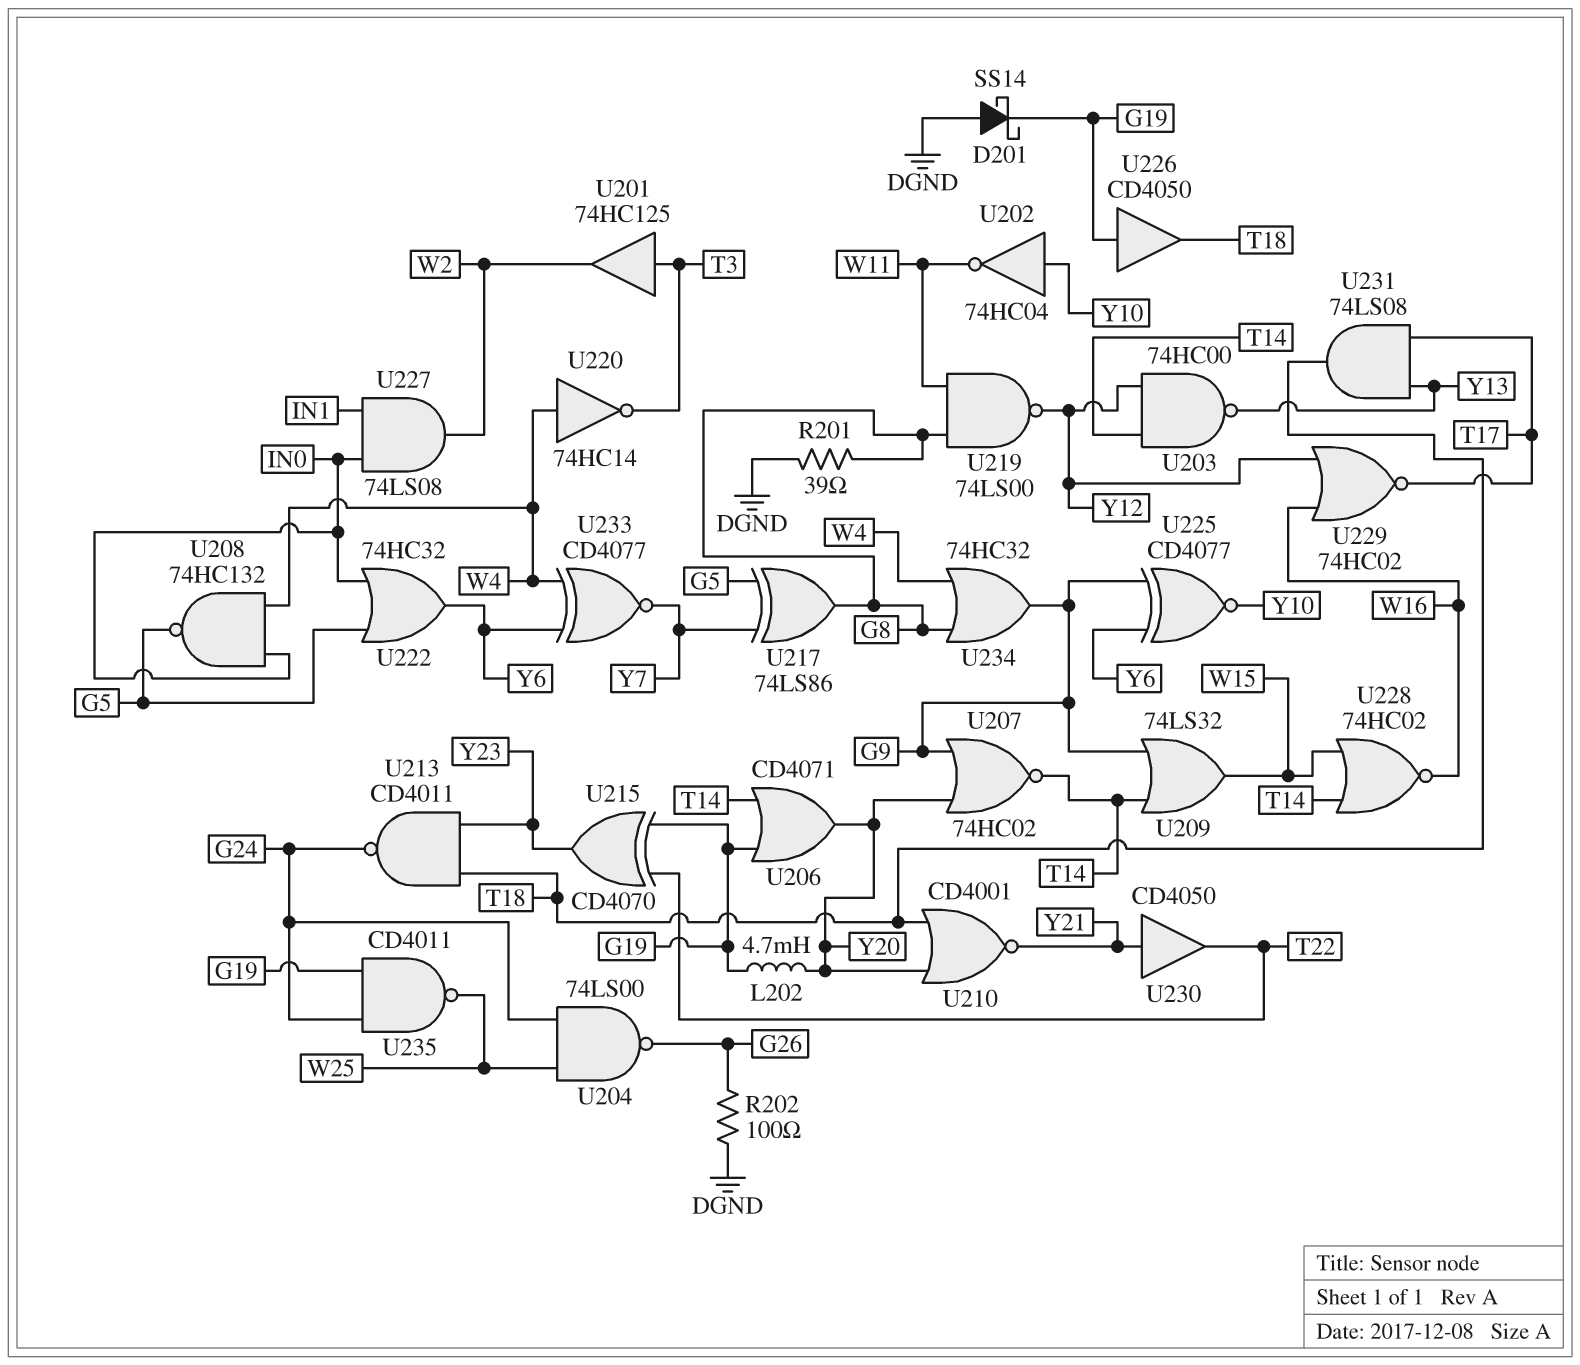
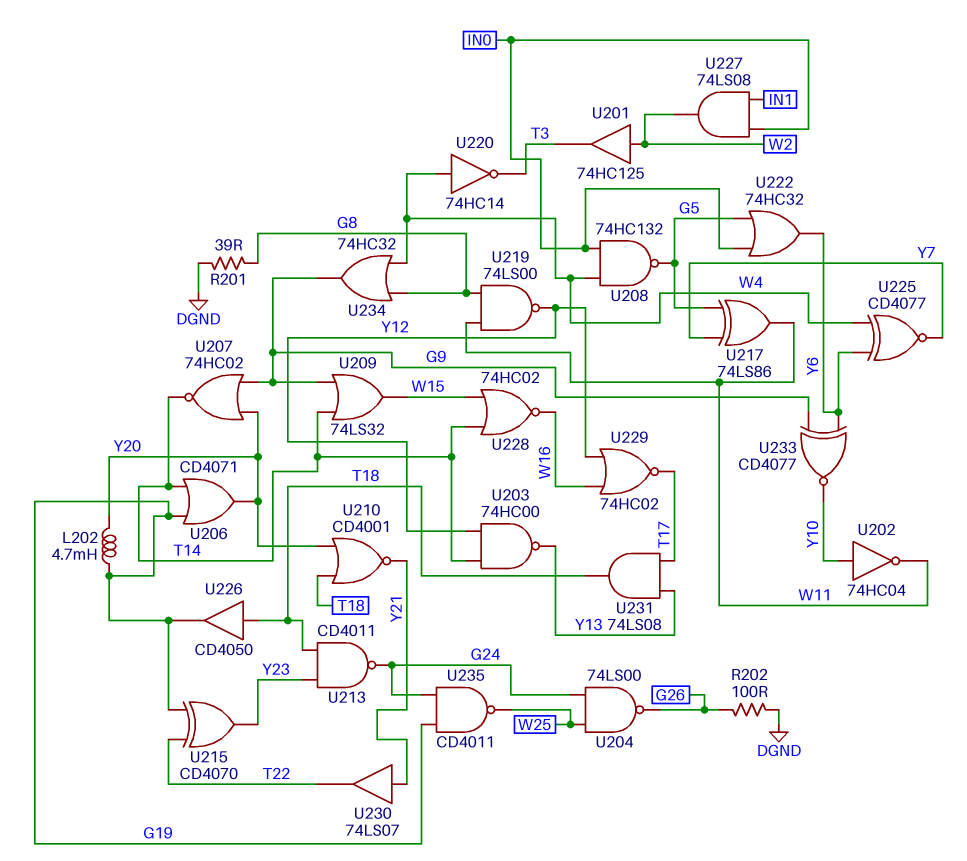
D201: schottky SS14 (A DGND, K G19) -> none
U201: buffer 74HC125 (in T3, out W2) -> buffer 74HC125 (in W2, out T3)
U217: XOR 74LS86 (in G5, in Y7, out G8) -> XOR 74LS86 (in G5, in Y7, out W11)
U225: XNOR CD4077 (in G9, in Y6, out Y10) -> XNOR CD4077 (in W4, in Y6, out Y7)
U226: buffer CD4050 (in G19, out T18) -> buffer CD4050 (in T18, out G19)
U230: buffer CD4050 (in Y21, out T22) -> buffer 74LS07 (in Y21, out T22)
U233: XNOR CD4077 (in W4, in Y6, out Y7) -> XNOR CD4077 (in G9, in Y6, out Y10)

